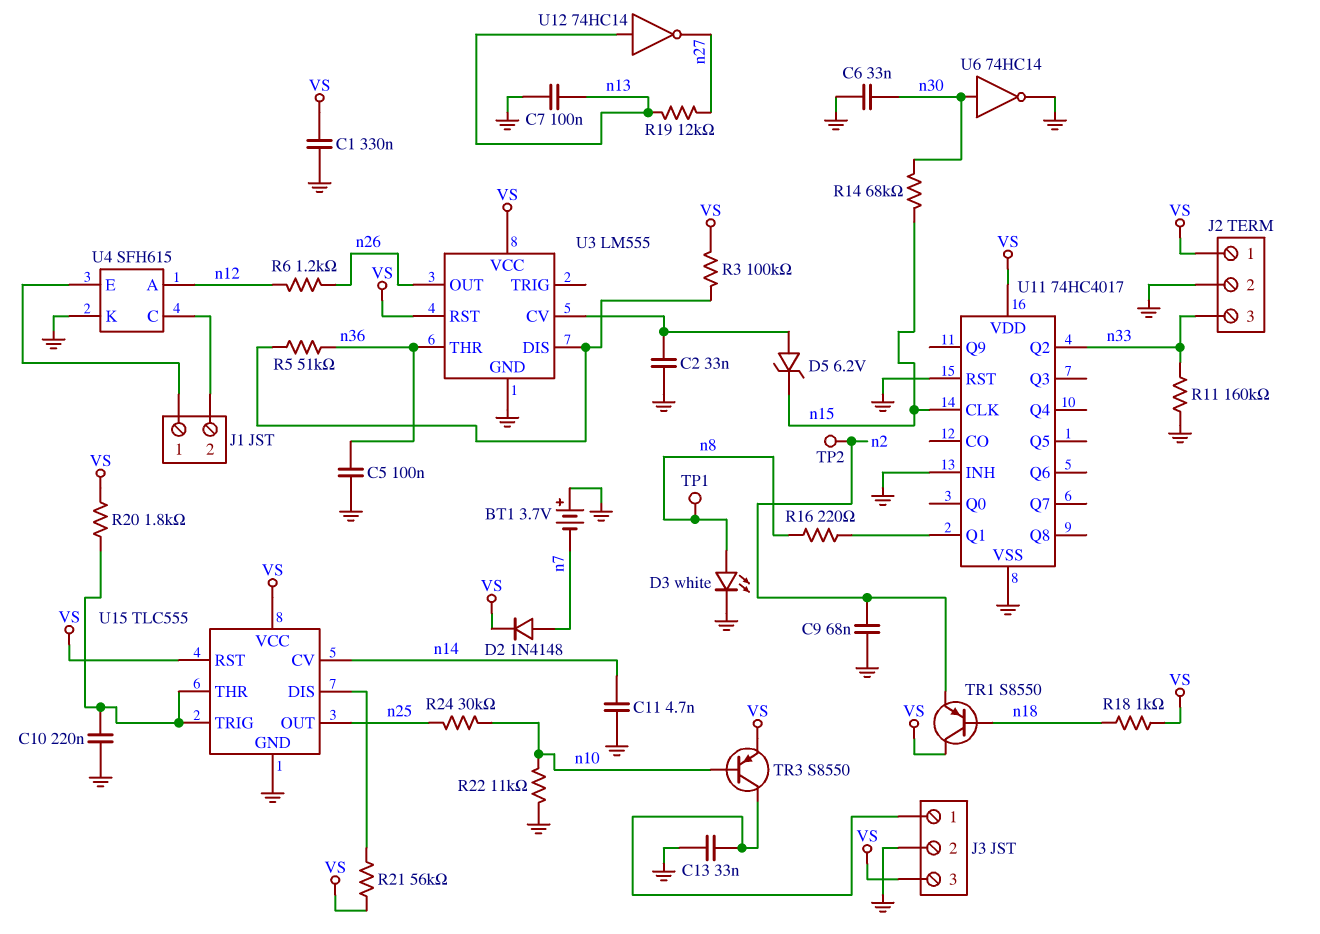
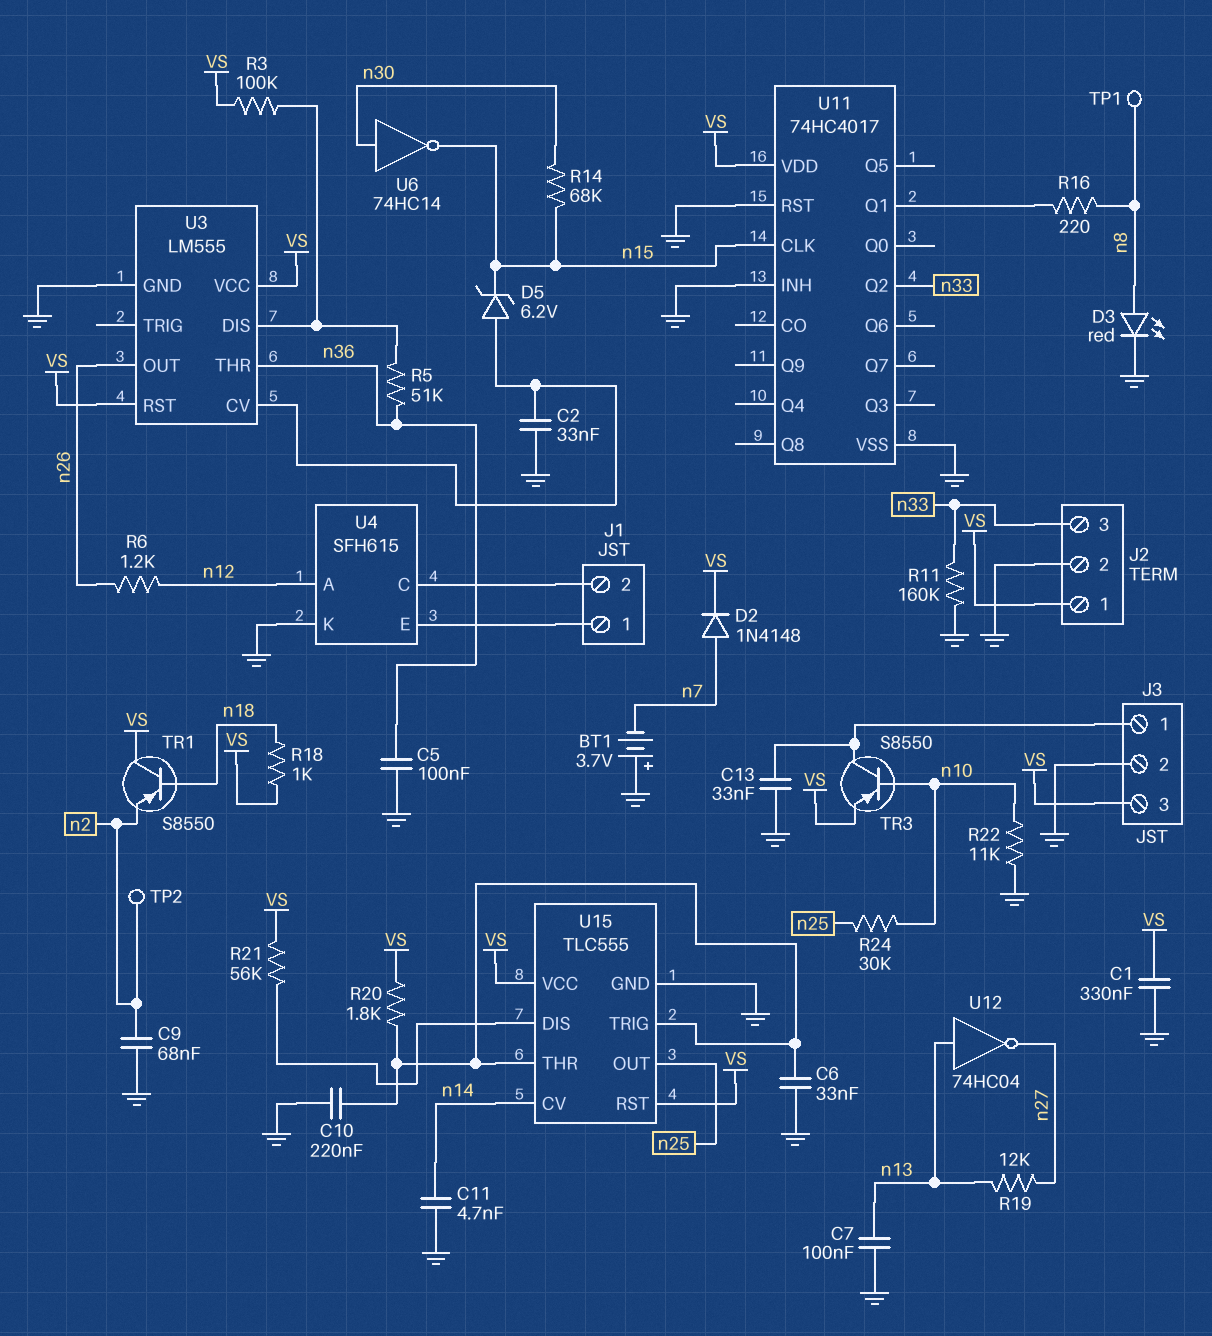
C6: 33nF (GND, n30) -> 33nF (GND, U15/THR)
D3: LED white (A n8, K GND) -> LED red (A n8, K GND)
U6: NOT 74HC14 (in n30, out GND) -> NOT 74HC14 (in n30, out n15)
U12: NOT 74HC14 (in n13, out n27) -> NOT 74HC04 (in n13, out n27)

